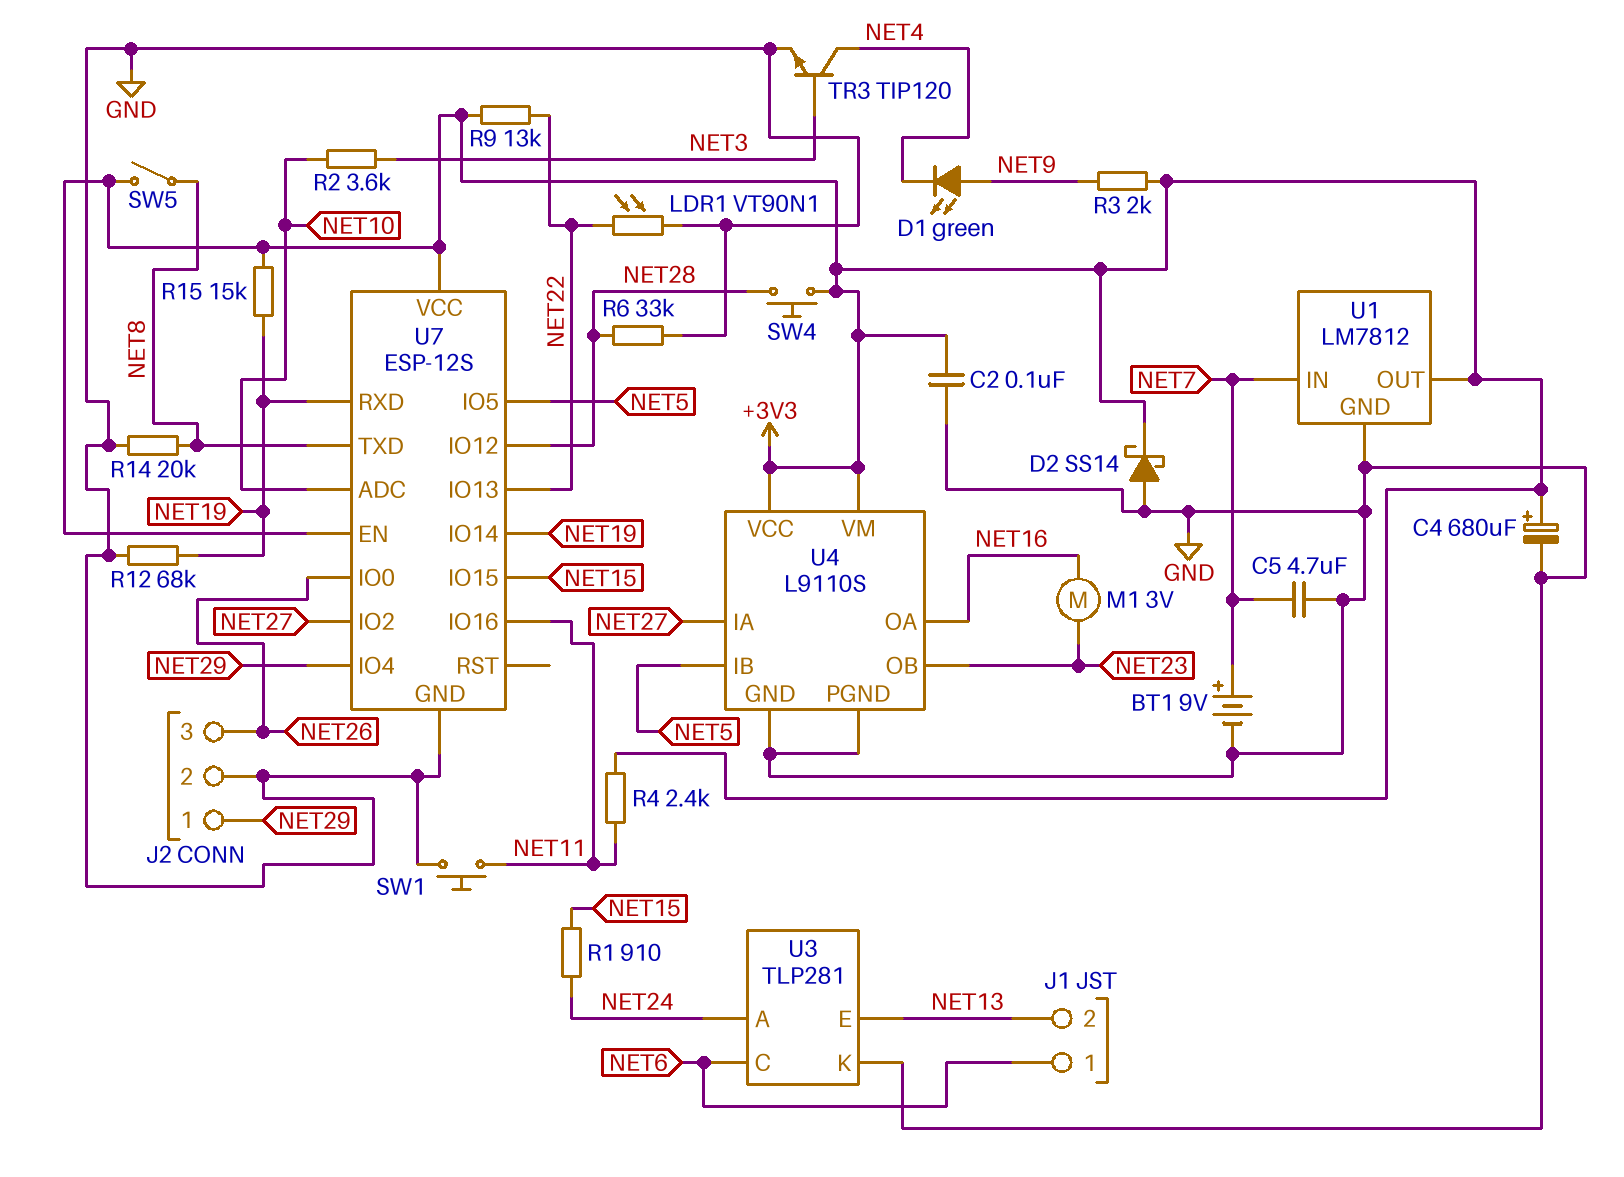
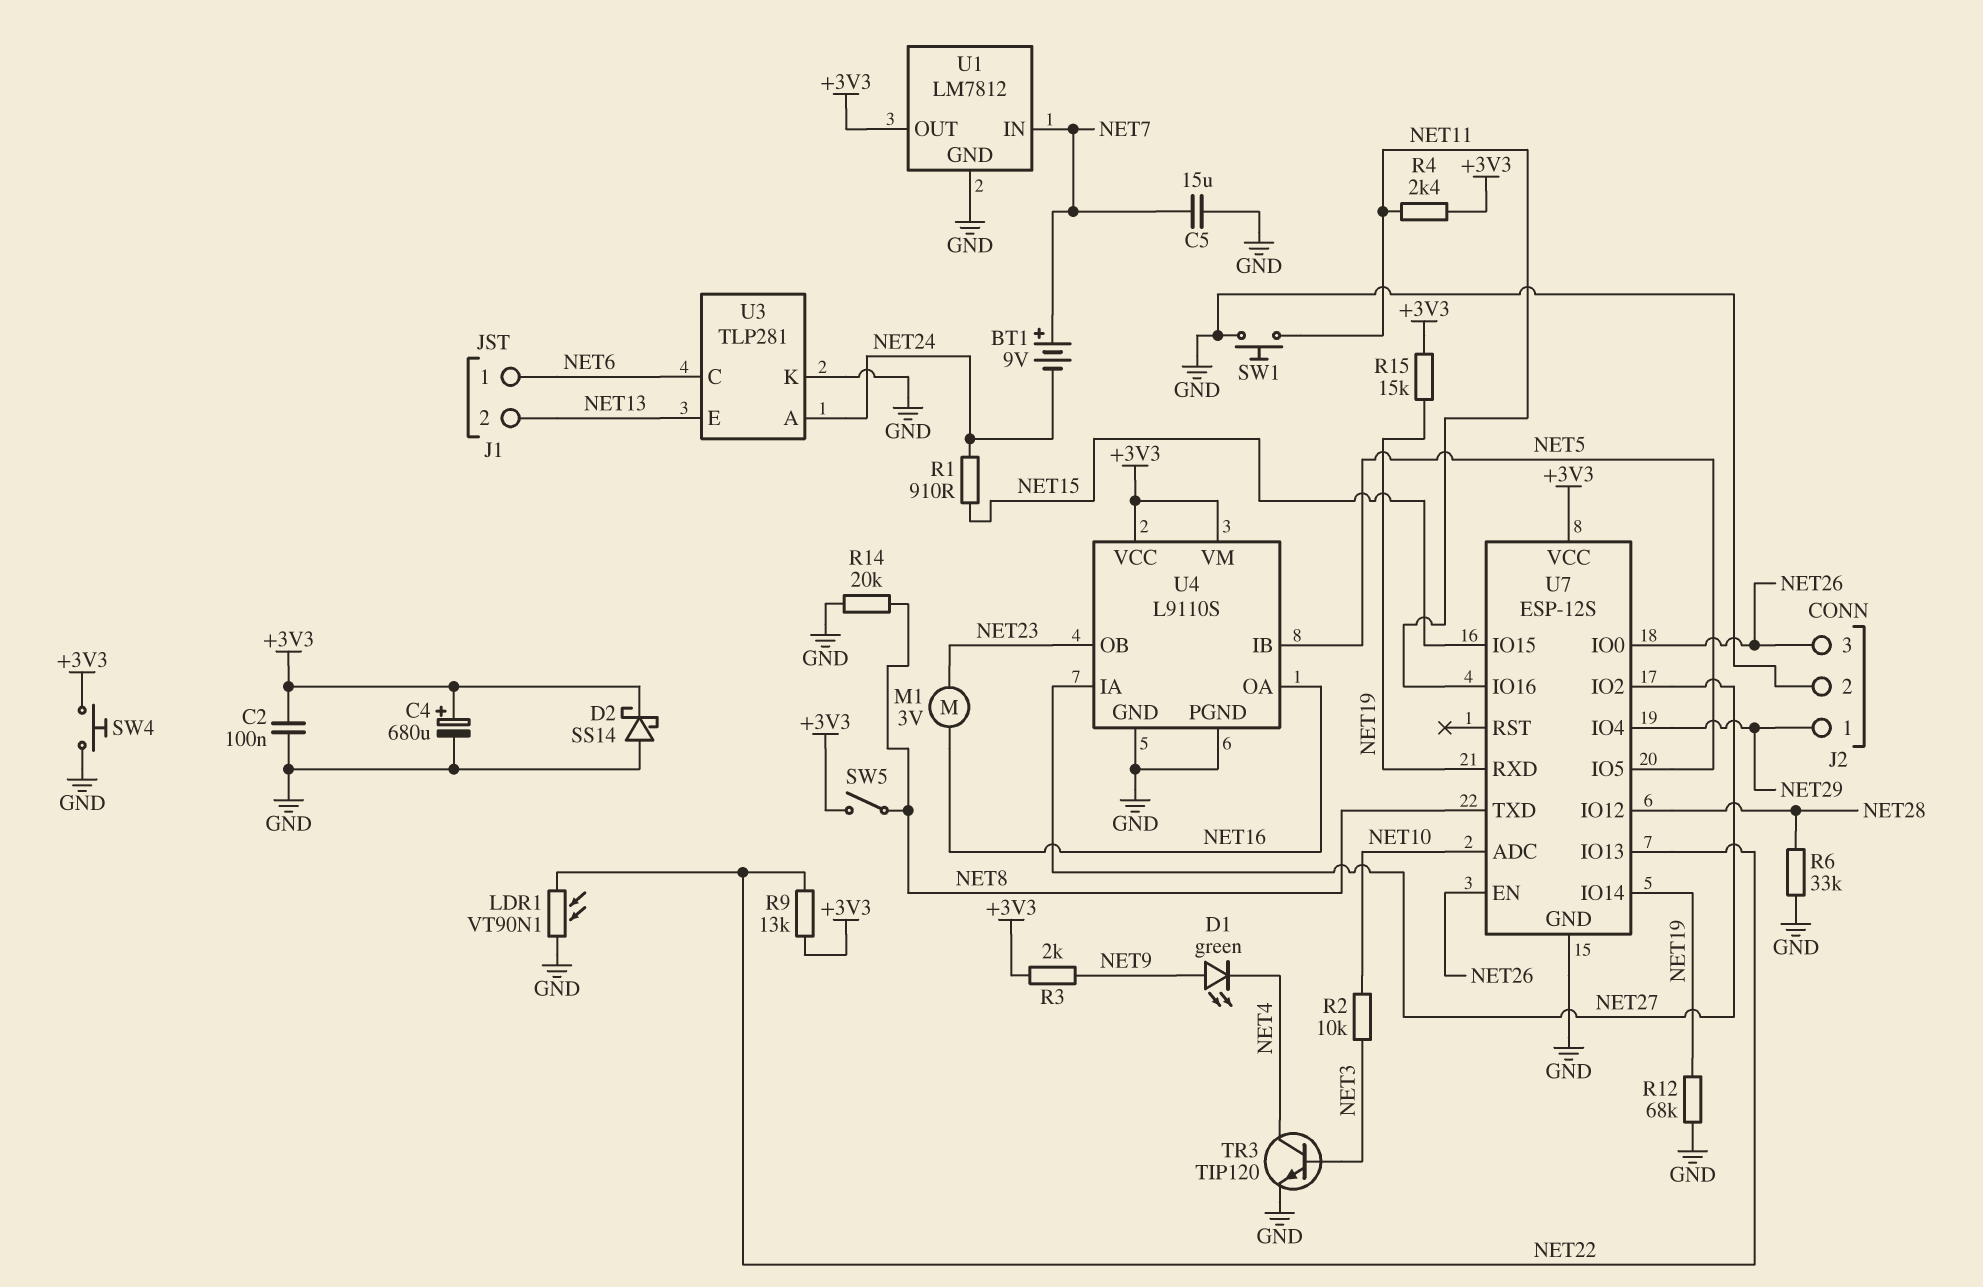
BT1: 9V (plus NET7, minus GND) -> 9V (plus NET7, minus NET24)
C5: 4.7uF (GND, NET7) -> 15uF (GND, NET7)
R2: 3.6k (NET3, NET10) -> 10k (NET3, NET10)
SW4: button (+3V3, NET28) -> button (+3V3, GND)
U7 pin EN: +3V3 -> NET26

